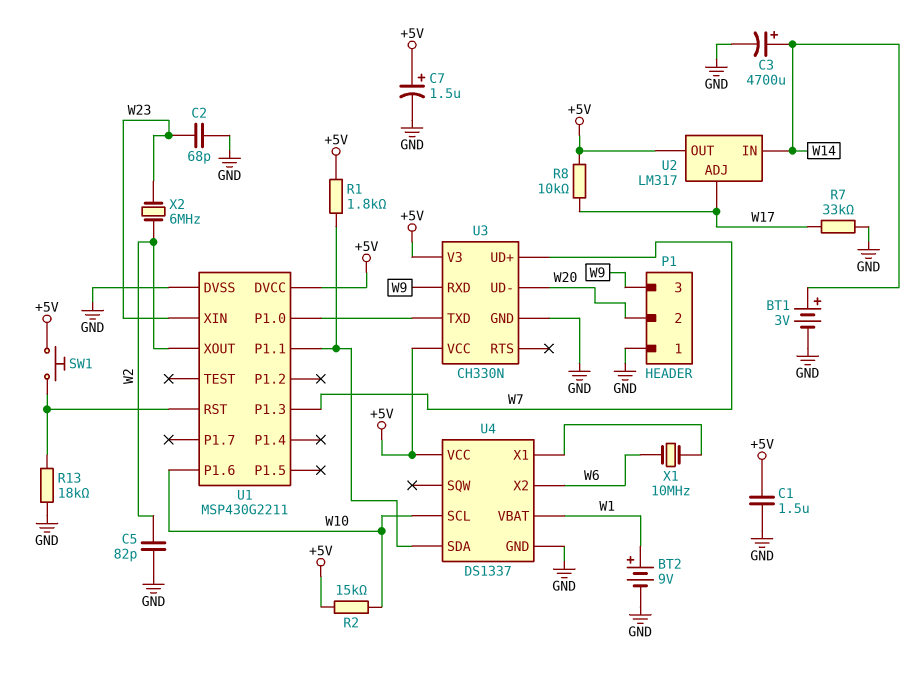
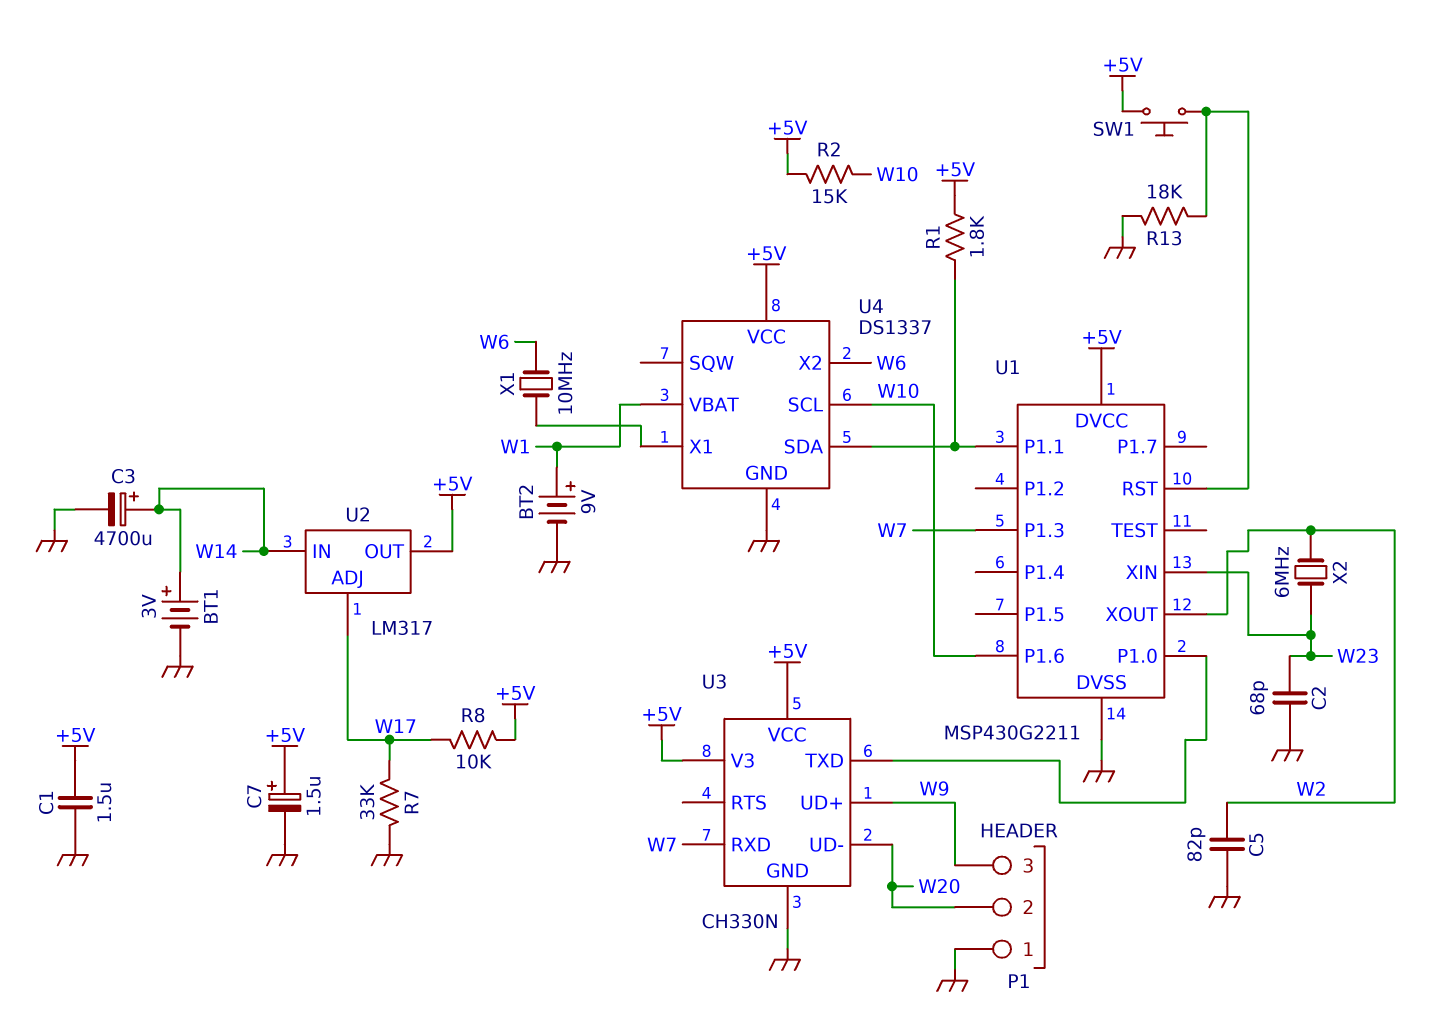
U3 pin RXD: W9 -> W7
U3 pin UD+: W7 -> W9

